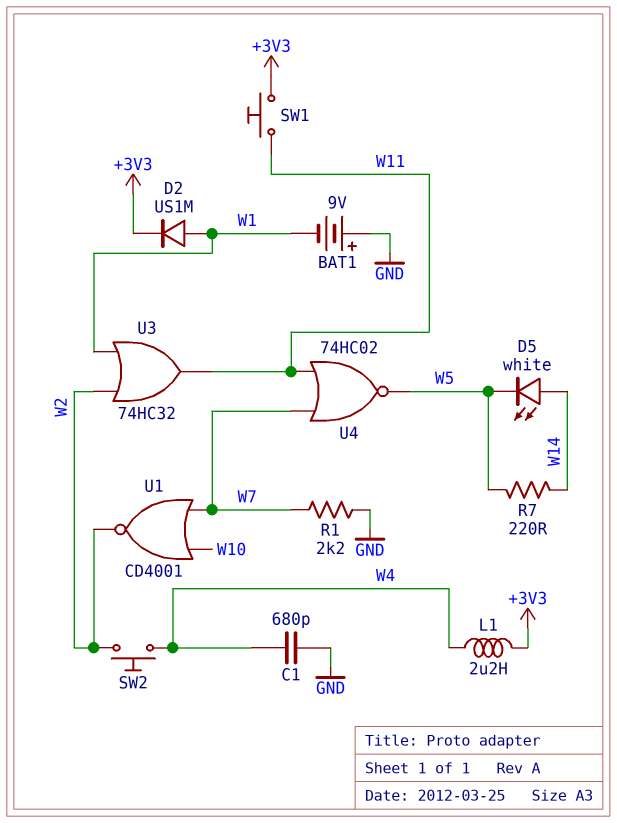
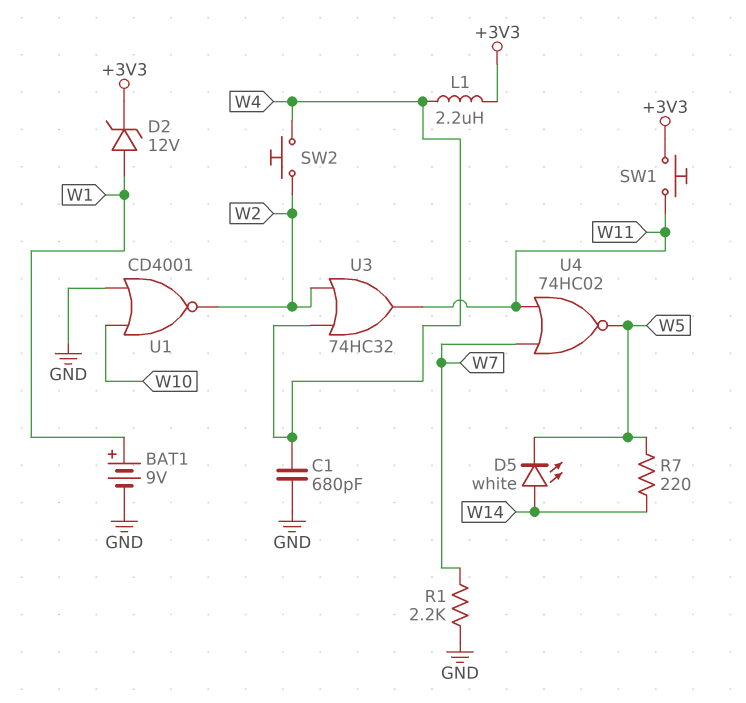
BAT1: 9V (plus GND, minus W1) -> 9V (plus W1, minus GND)
D2: diode US1M (A W1, K +3V3) -> zener 12V (A W1, K +3V3)
U1: NOR CD4001 (in W7, in W10, out W2) -> NOR CD4001 (in GND, in W10, out W2)
U3: OR 74HC32 (in W1, in W2, out W11) -> OR 74HC32 (in W2, in W4, out W11)

